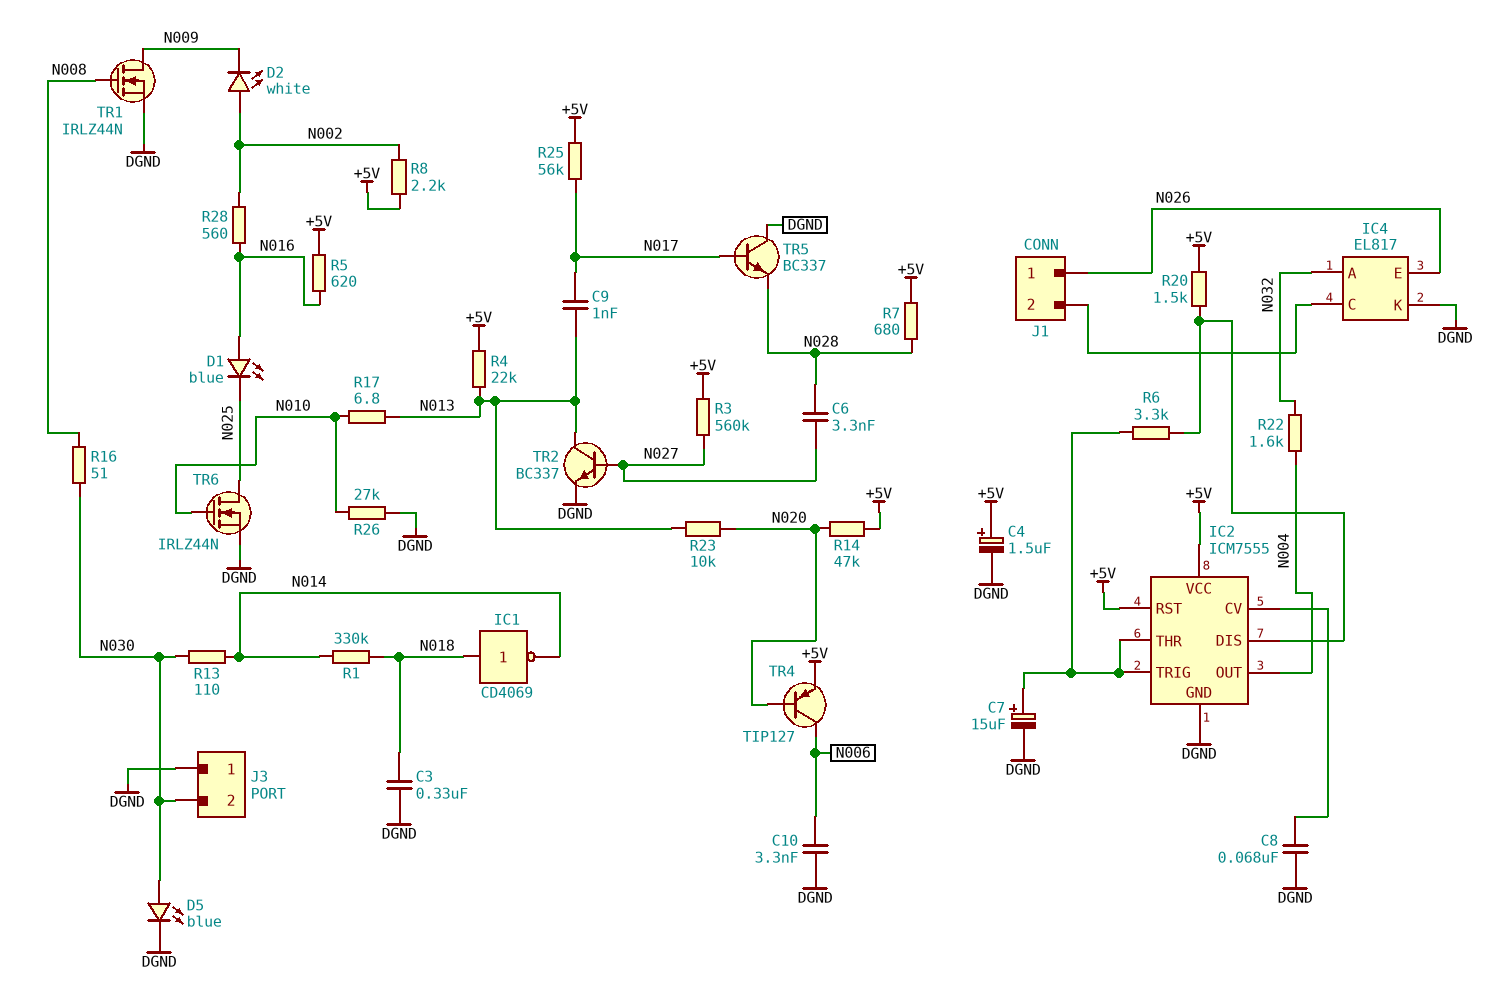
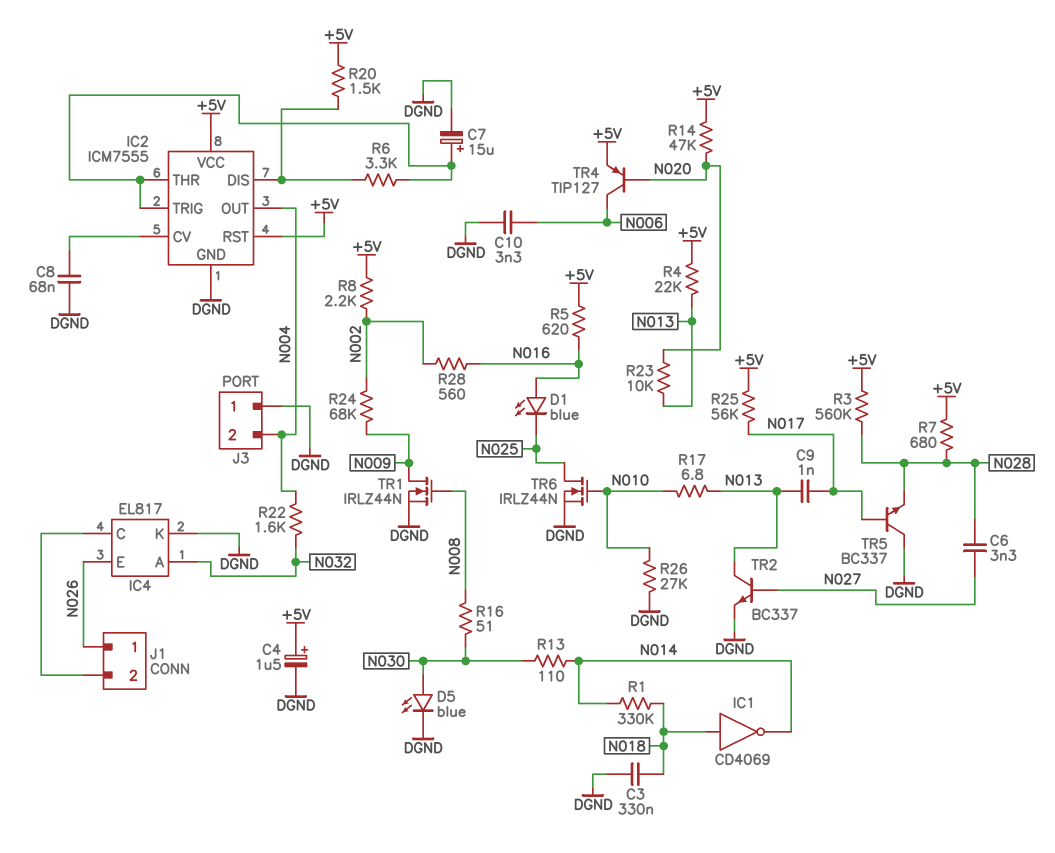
D2: LED white (A N002, K N009) -> none
J3 pin 2: N030 -> N004
R3: 560k (+5V, N027) -> 560k (+5V, N028)
R24: none -> 68k (N002, N009)

